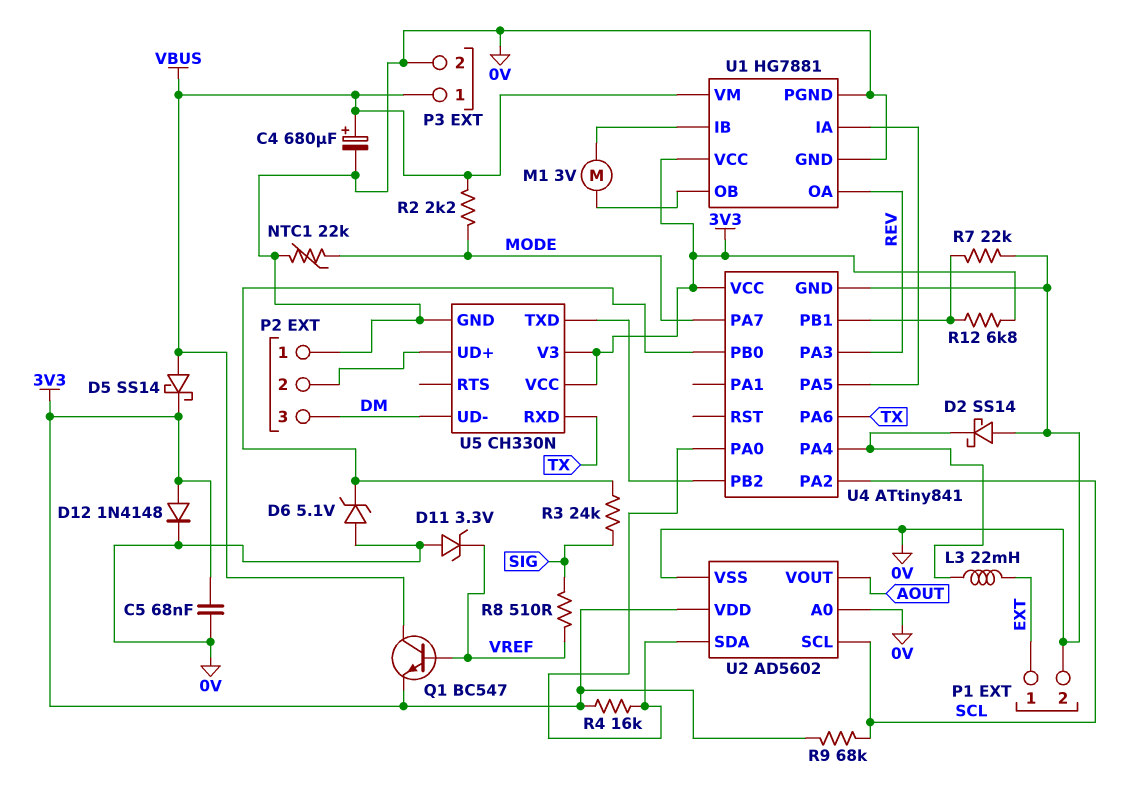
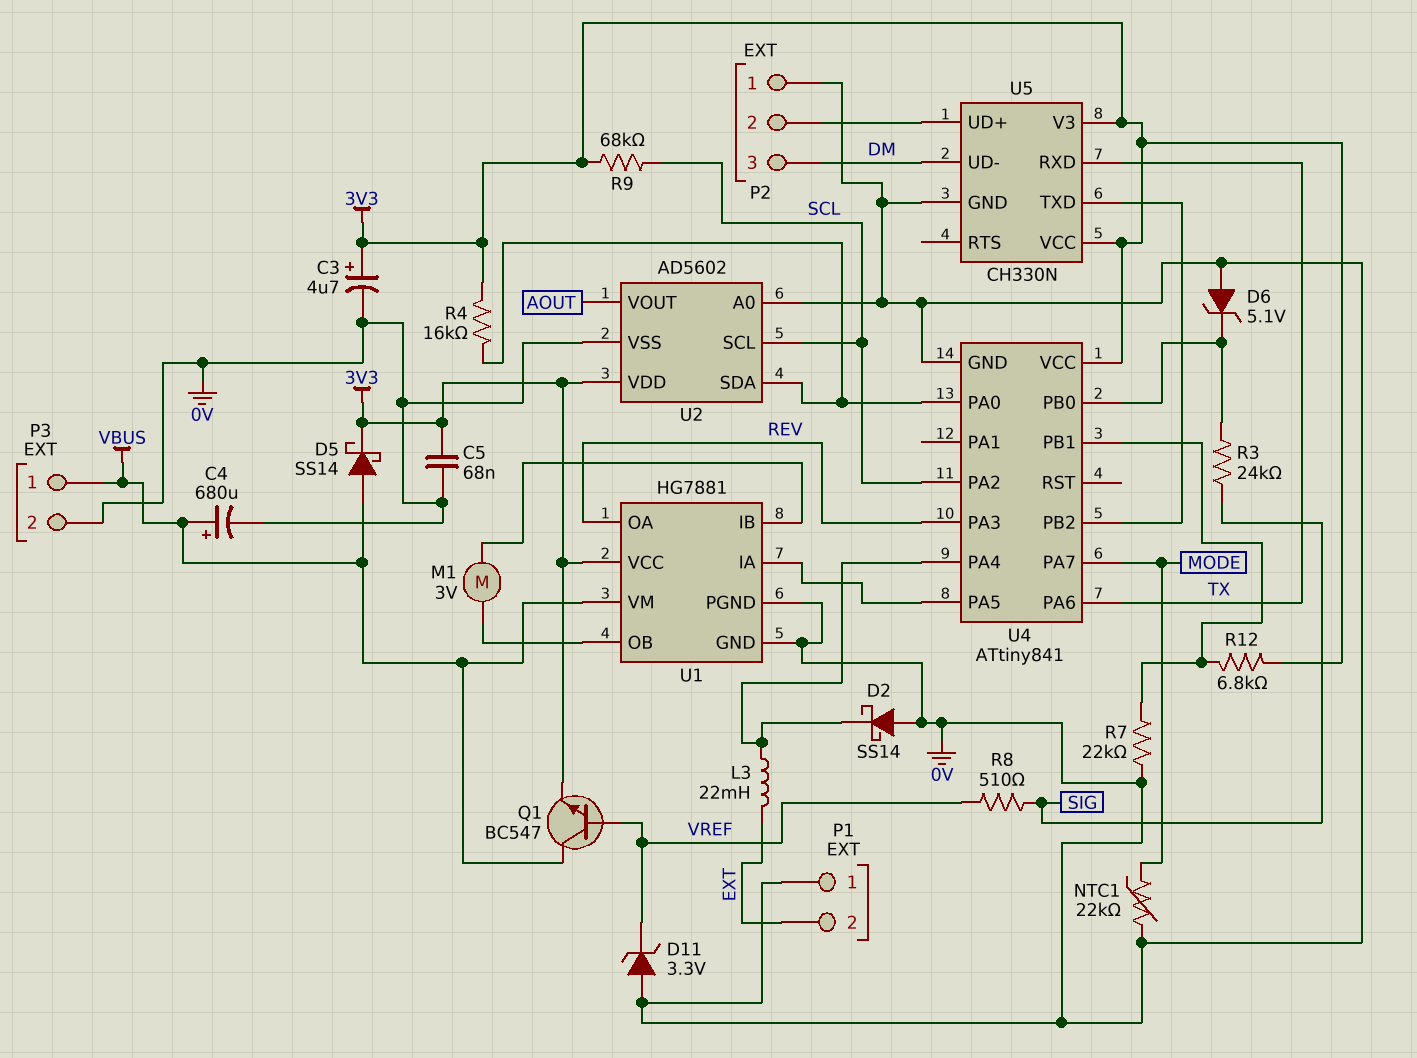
C3: none -> 4.7uF (plus 3V3, minus 0V)
D12: diode 1N4148 (A 3V3, K 0V) -> none
P1 pin 1: EXT -> 0V
P1 pin 2: 0V -> EXT
R2: 2.2k (MODE, VBUS) -> none

